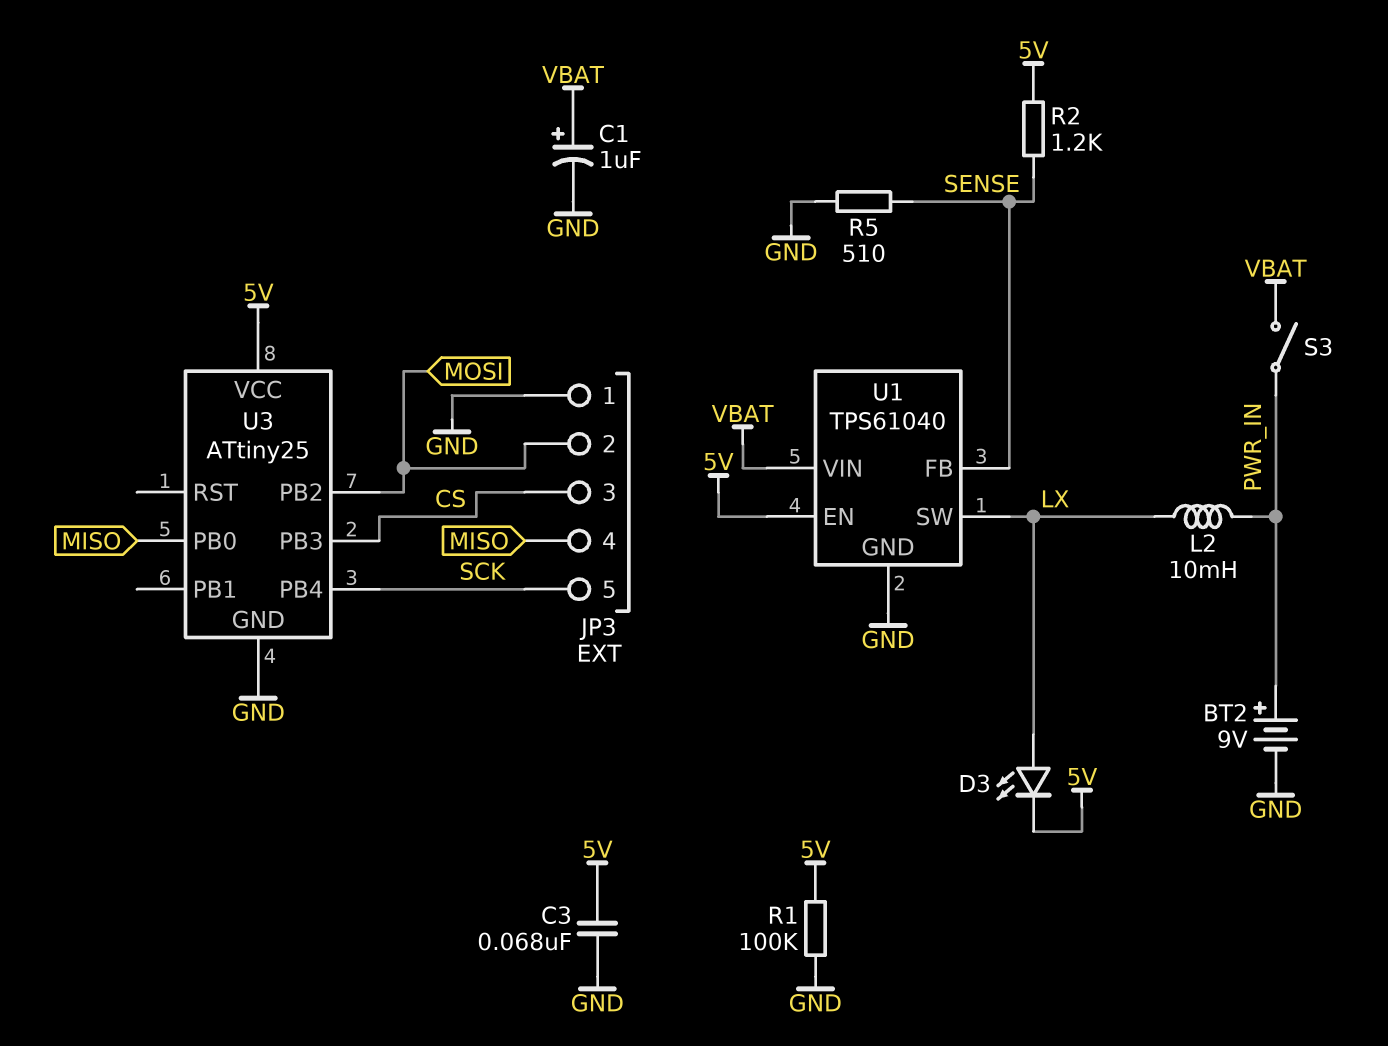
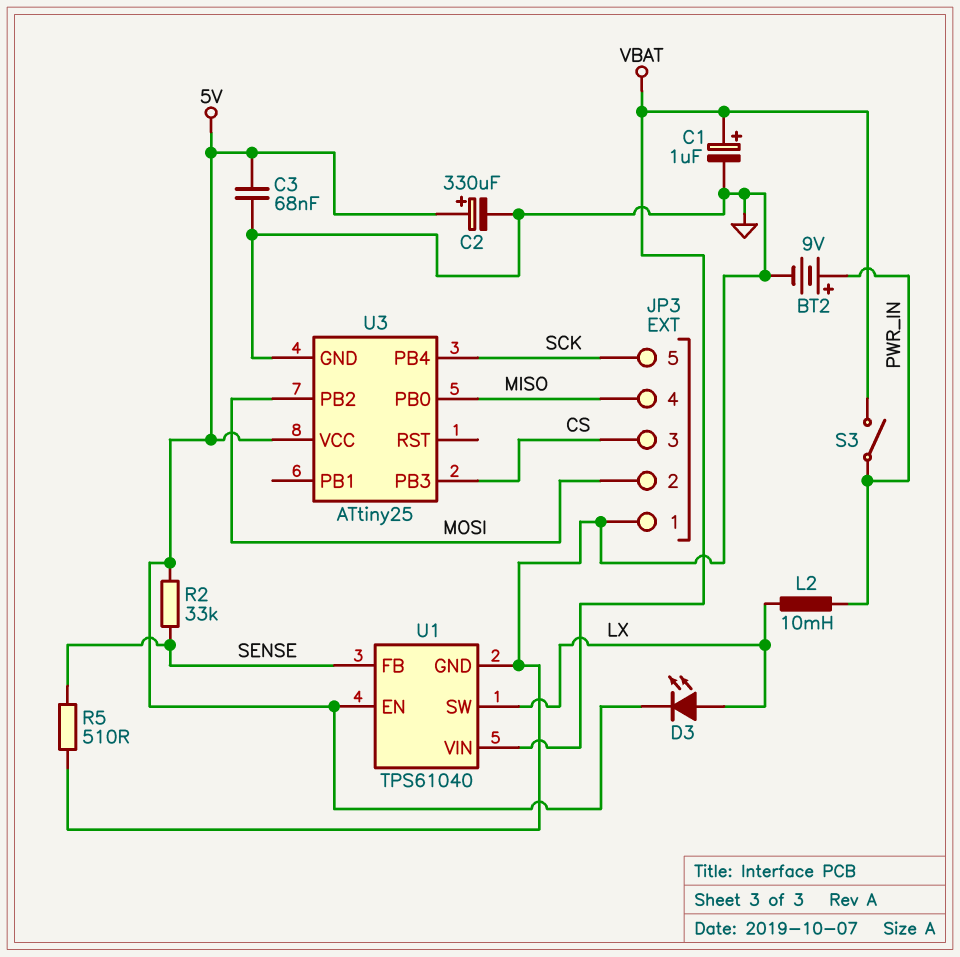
C2: none -> 330uF (plus 5V, minus GND)
R1: 100k (5V, GND) -> none
R2: 1.2k (5V, SENSE) -> 33k (5V, SENSE)

